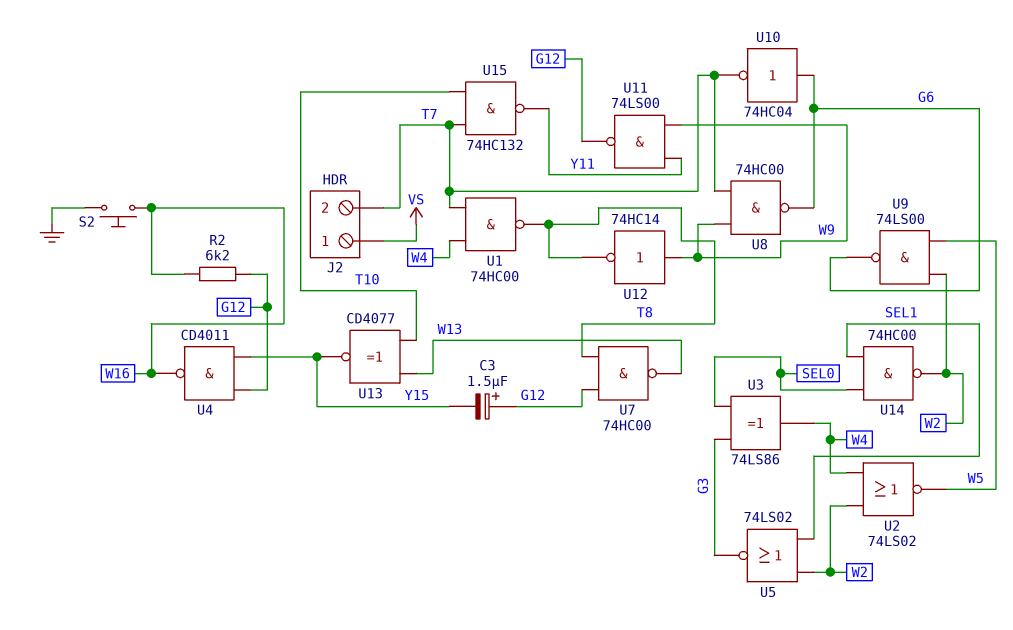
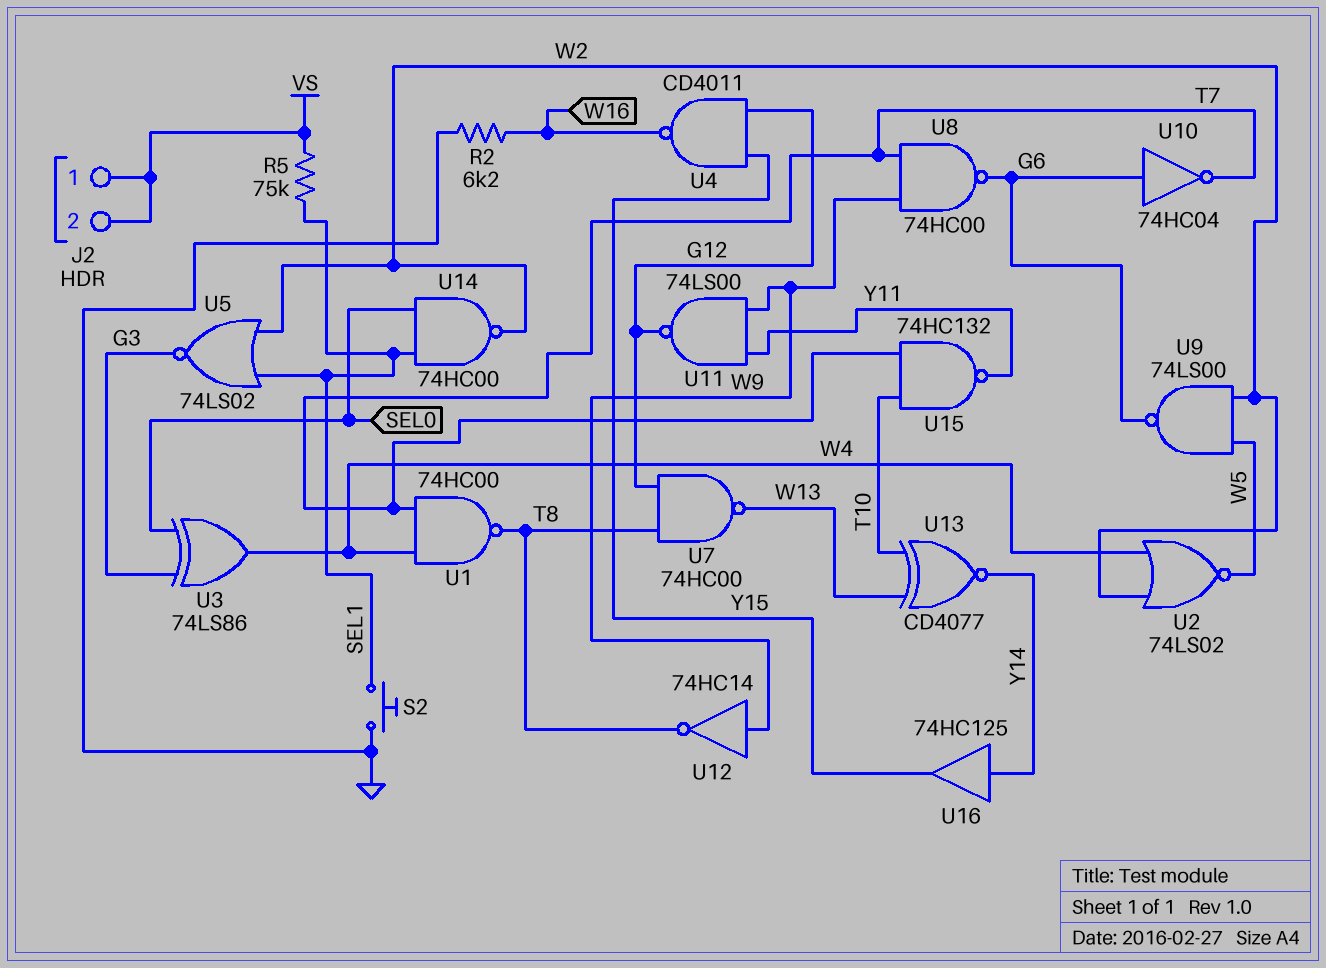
C3: 1.5uF (plus G12, minus Y15) -> none
J2 pin 2: T7 -> VS
R2: 6.2k (G12, W16) -> 6.2k (GND, W16)
R5: none -> 75k (SEL1, VS)
S2: button (GND, W16) -> button (GND, SEL1)
U13: XNOR CD4077 (in T10, in W13, out Y15) -> XNOR CD4077 (in T10, in W13, out Y14)
U16: none -> buffer 74HC125 (in Y14, out Y15)

